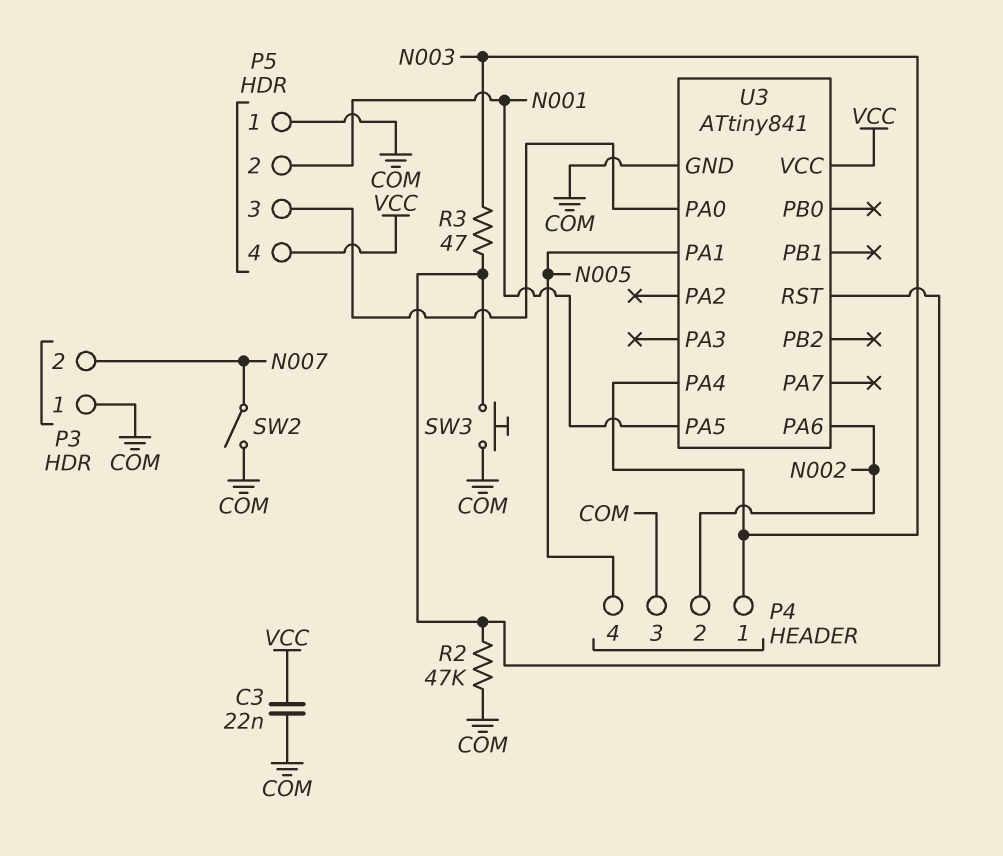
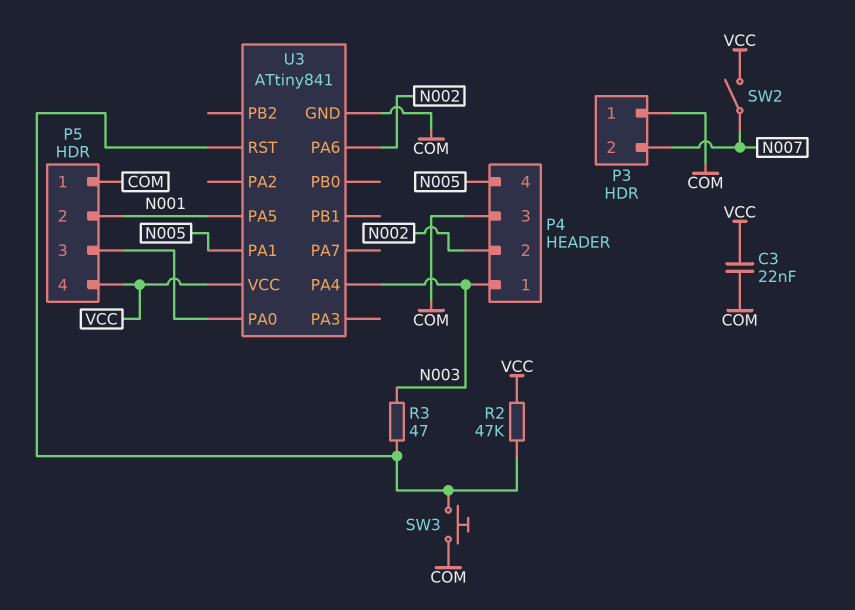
R2: 47k (COM, U3/RST) -> 47k (U3/RST, VCC)
SW2: switch (COM, N007) -> switch (N007, VCC)

